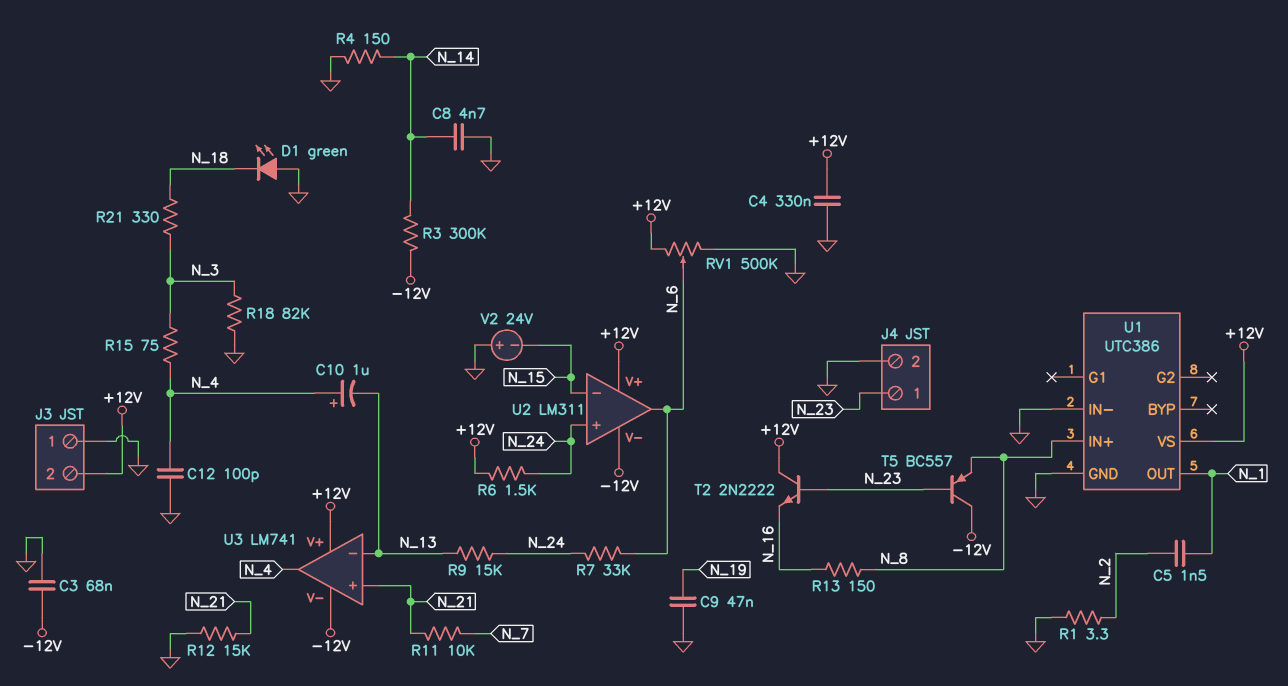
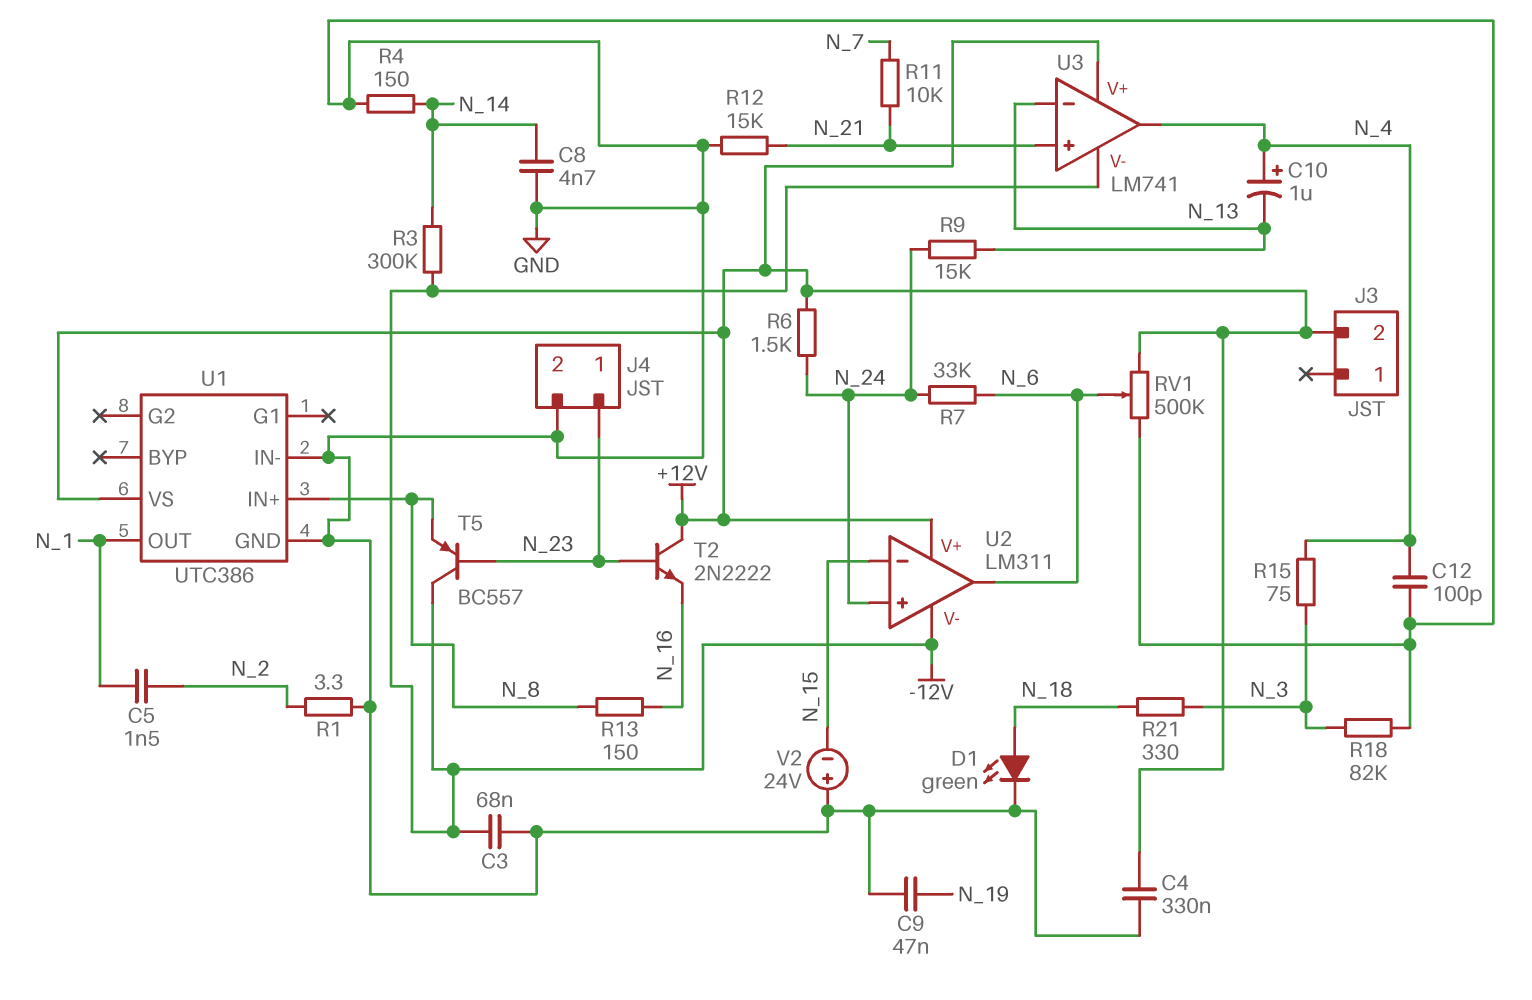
D1: LED green (A GND, K N_18) -> LED green (A N_18, K GND)
J3 pin 1: GND -> none

